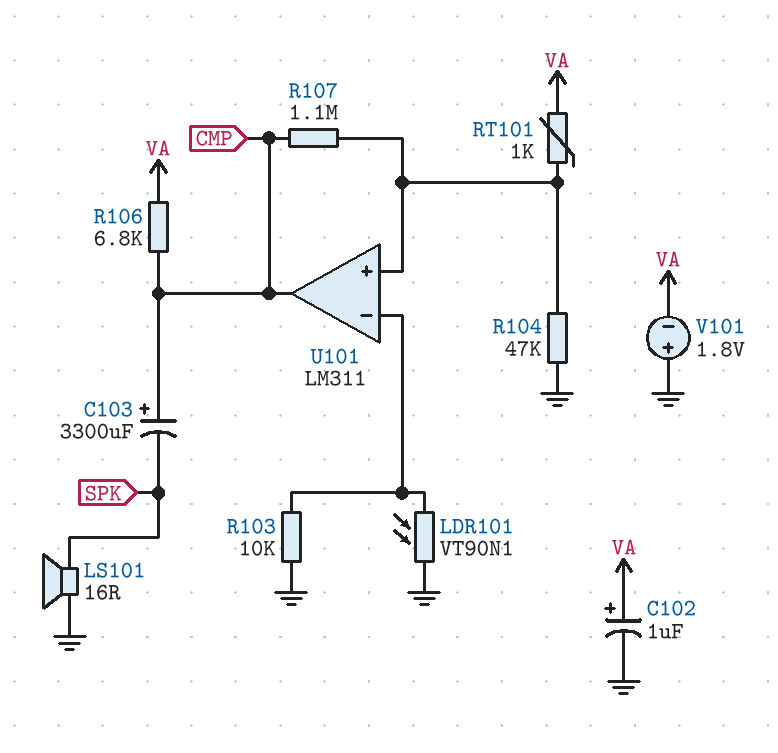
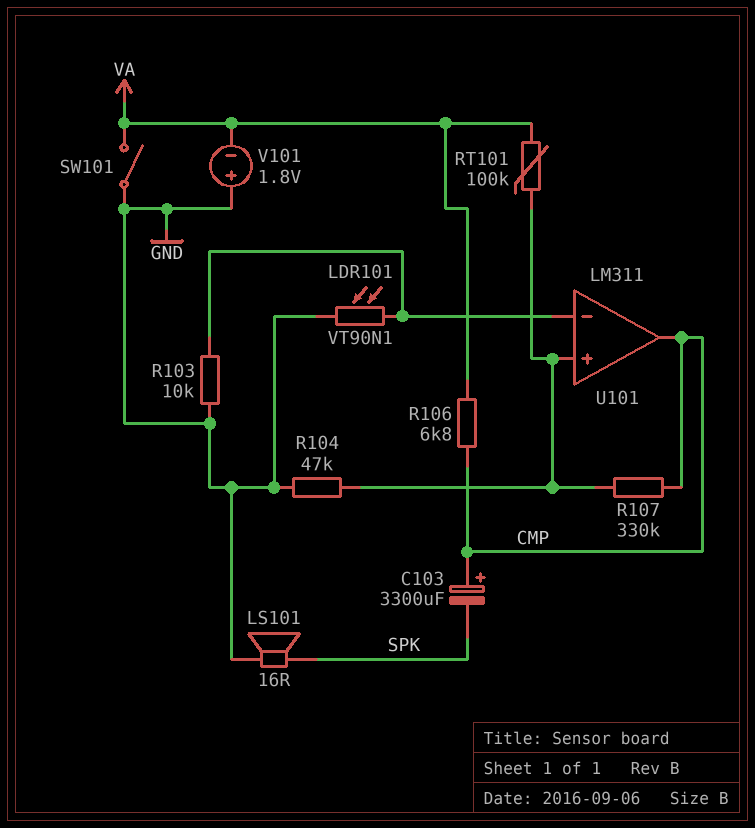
C102: 1uF (plus VA, minus GND) -> none
R107: 1.1M (CMP, U101/in+) -> 330k (CMP, U101/in+)
RT101: 1k (U101/in+, VA) -> 100k (U101/in+, VA)
SW101: none -> switch (GND, VA)

